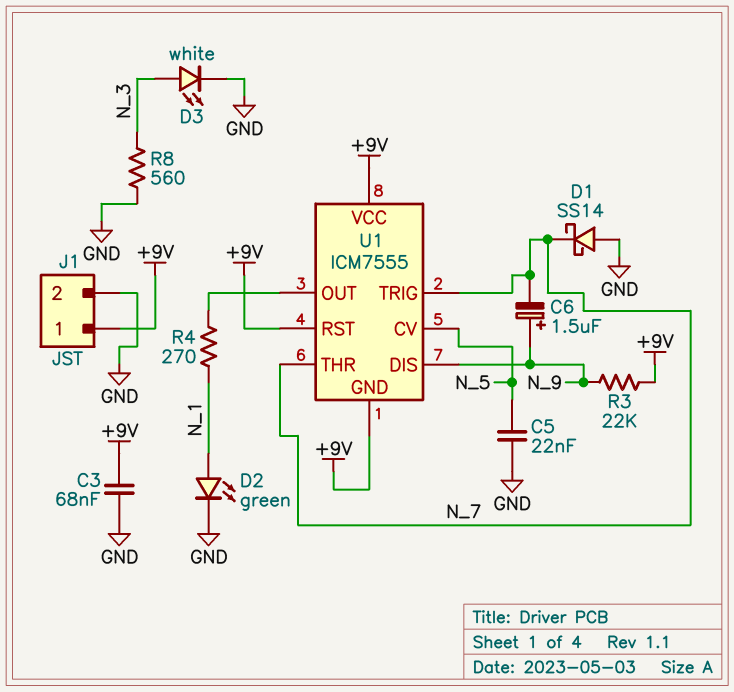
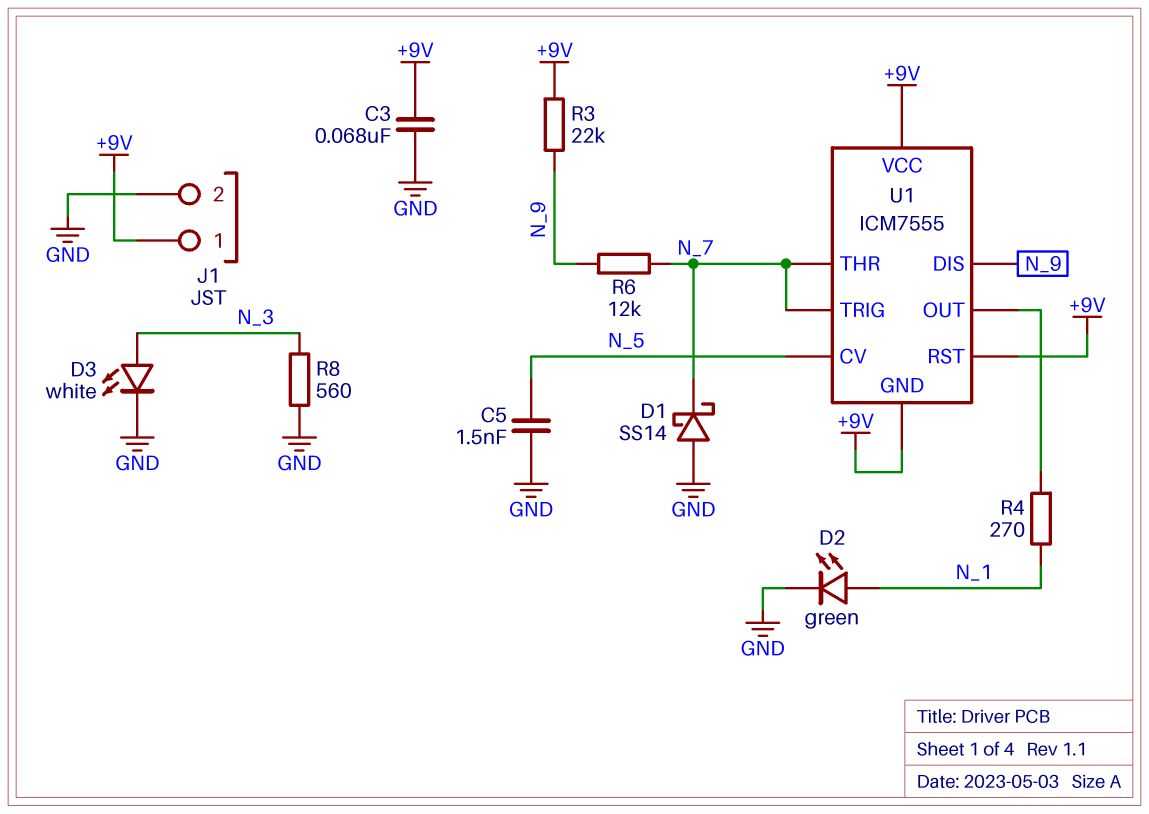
C5: 22nF (GND, N_5) -> 1.5nF (GND, N_5)
C6: 1.5uF (plus N_9, minus N_7) -> none
R6: none -> 12k (N_7, N_9)

